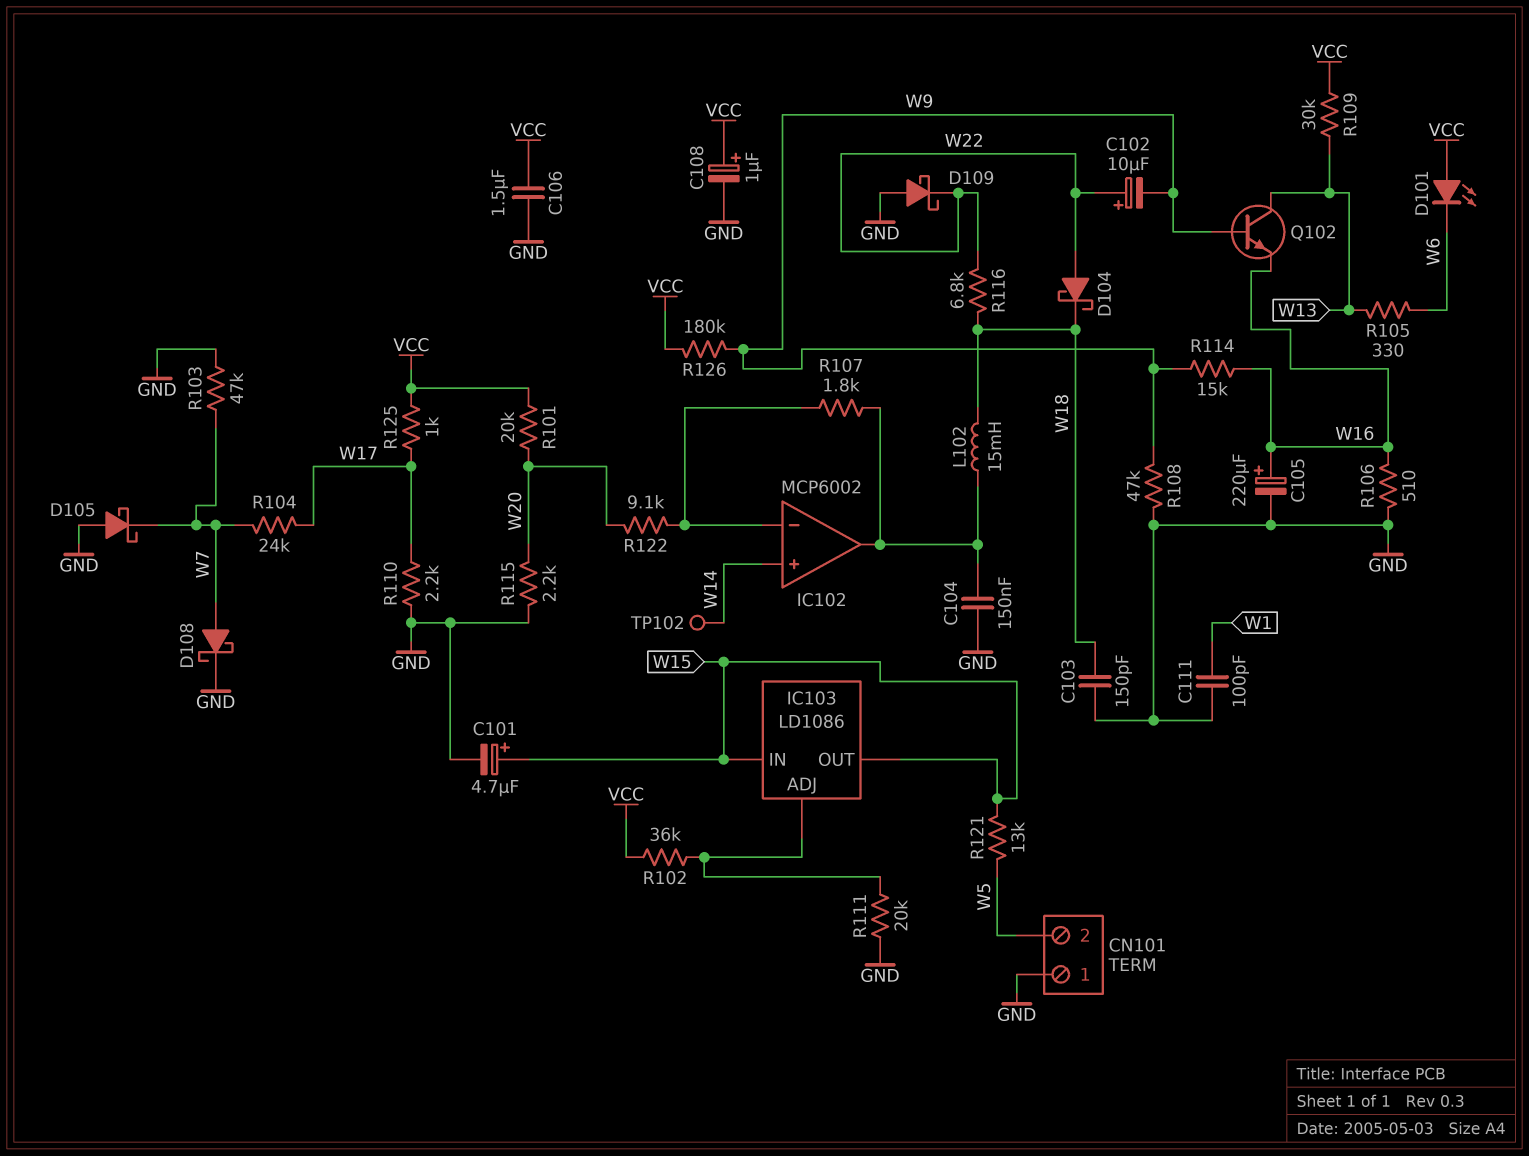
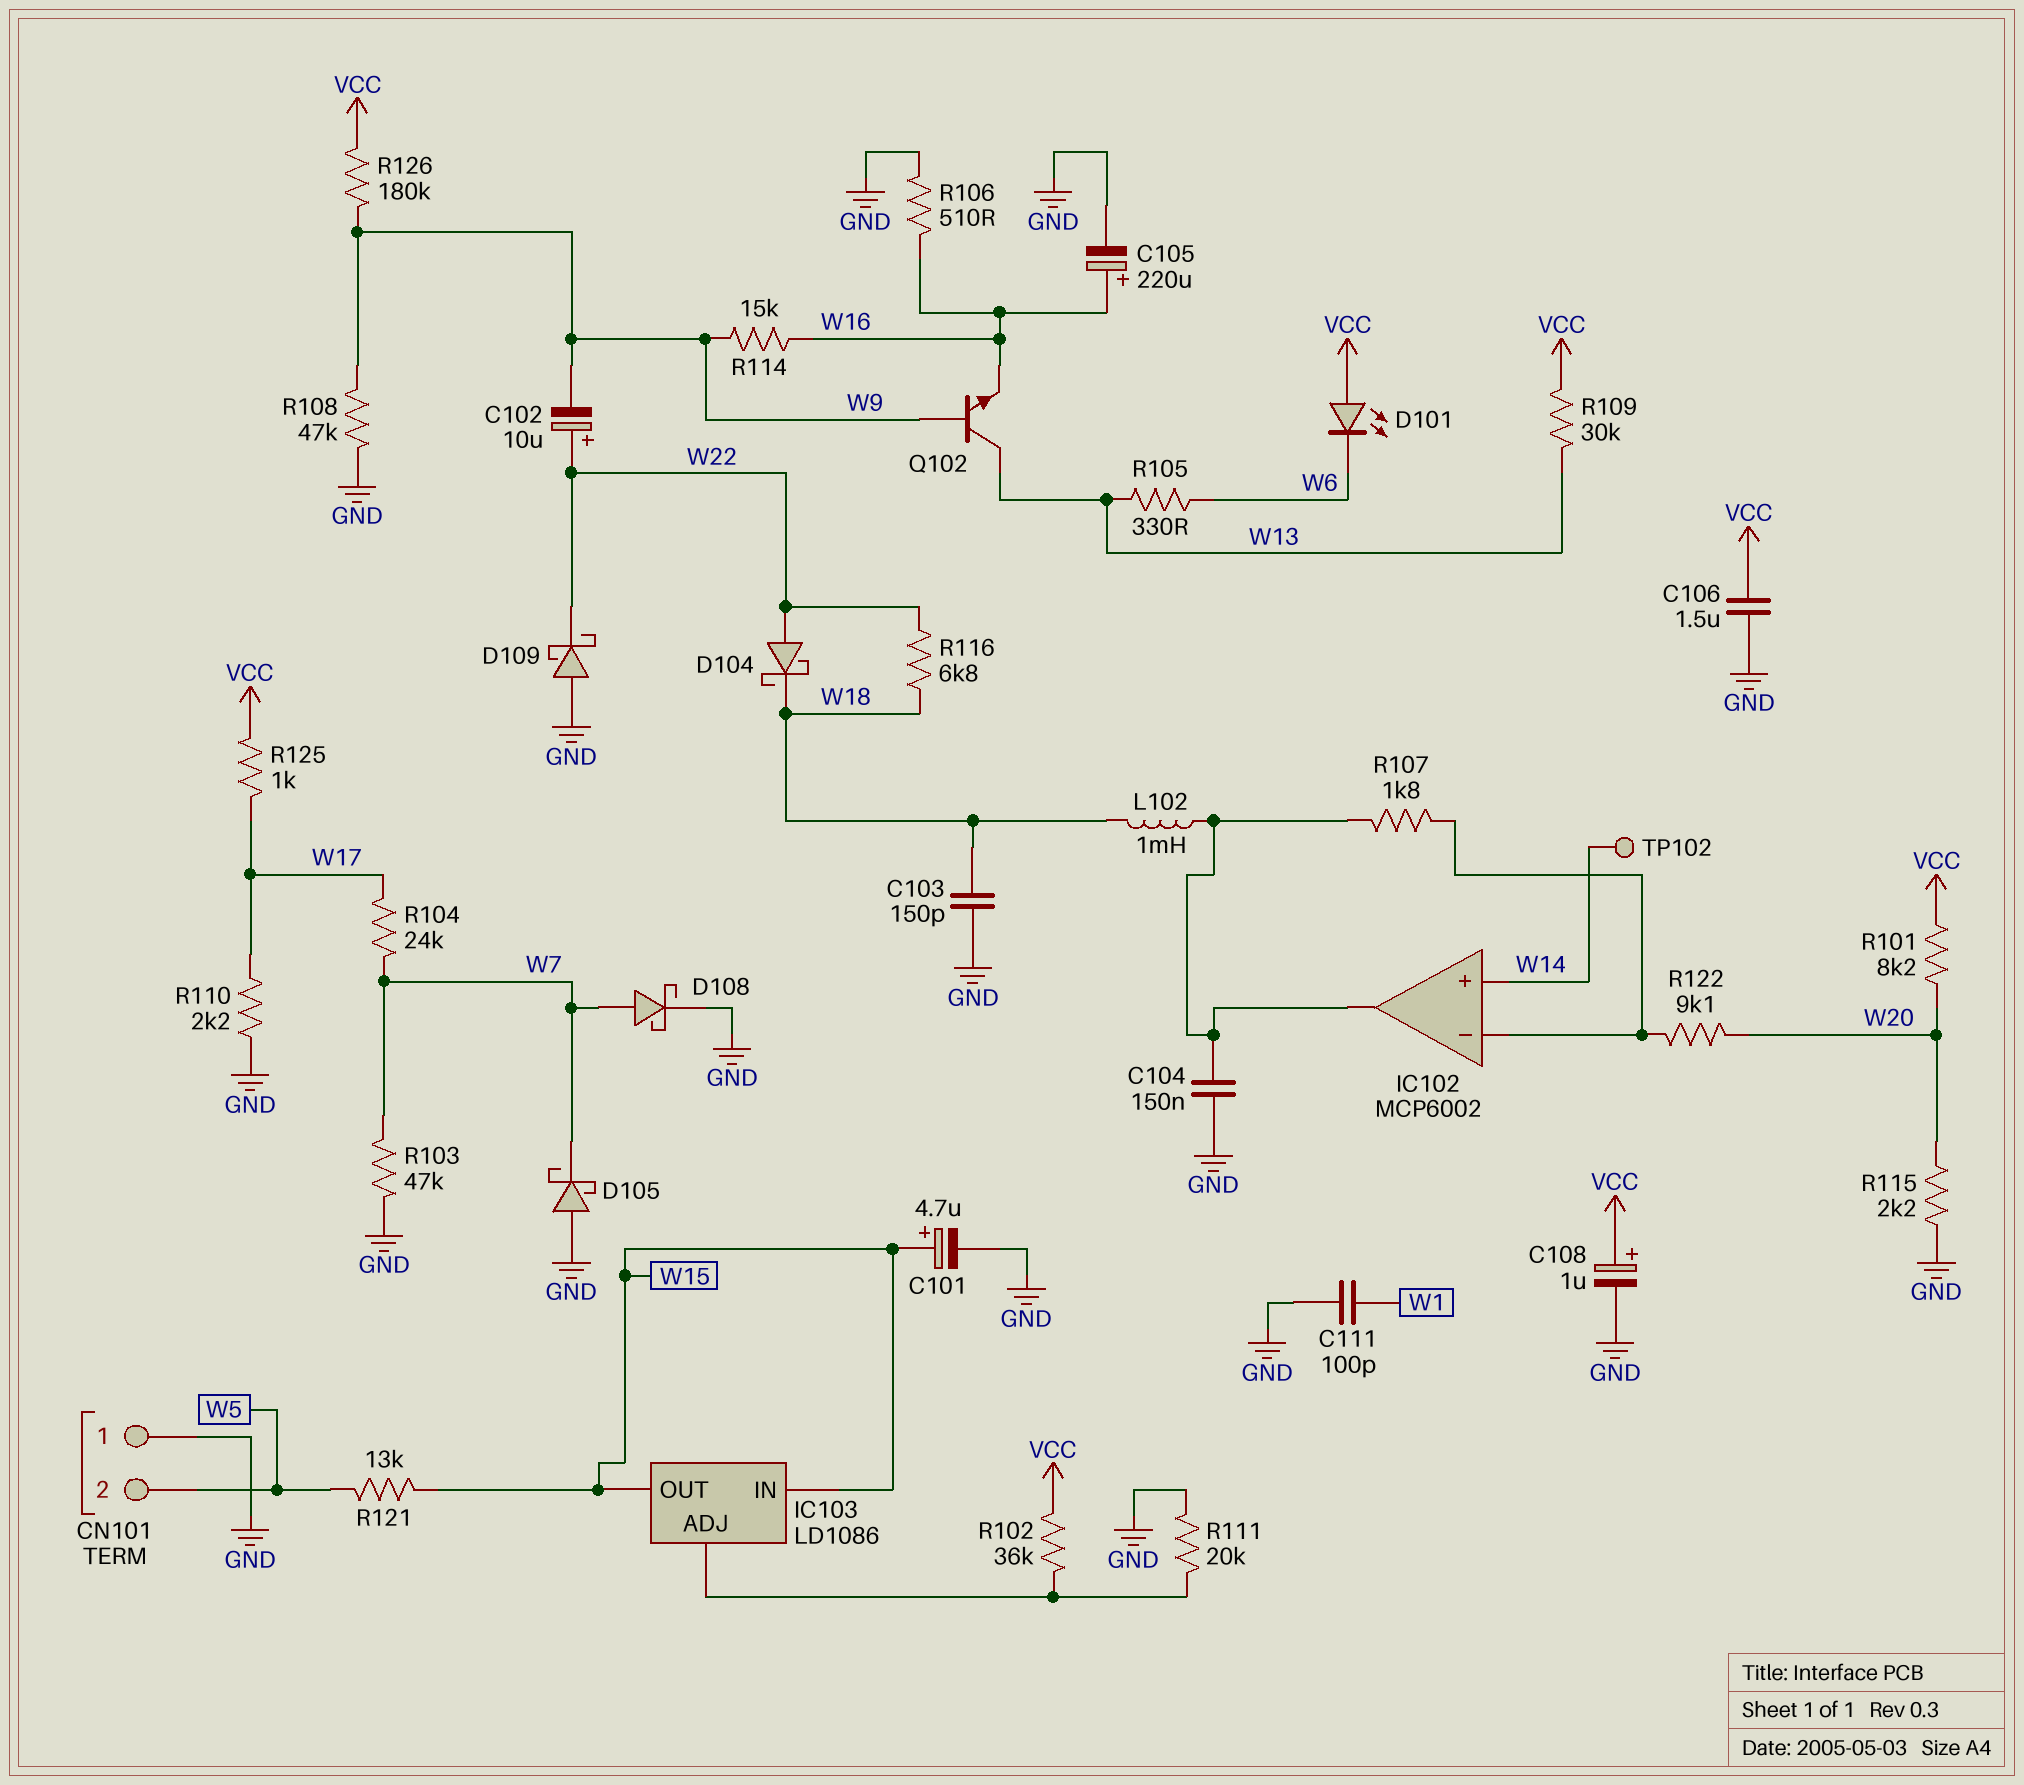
L102: 15mH (IC102/out, W18) -> 1mH (IC102/out, W18)
R101: 20k (VCC, W20) -> 8.2k (VCC, W20)

